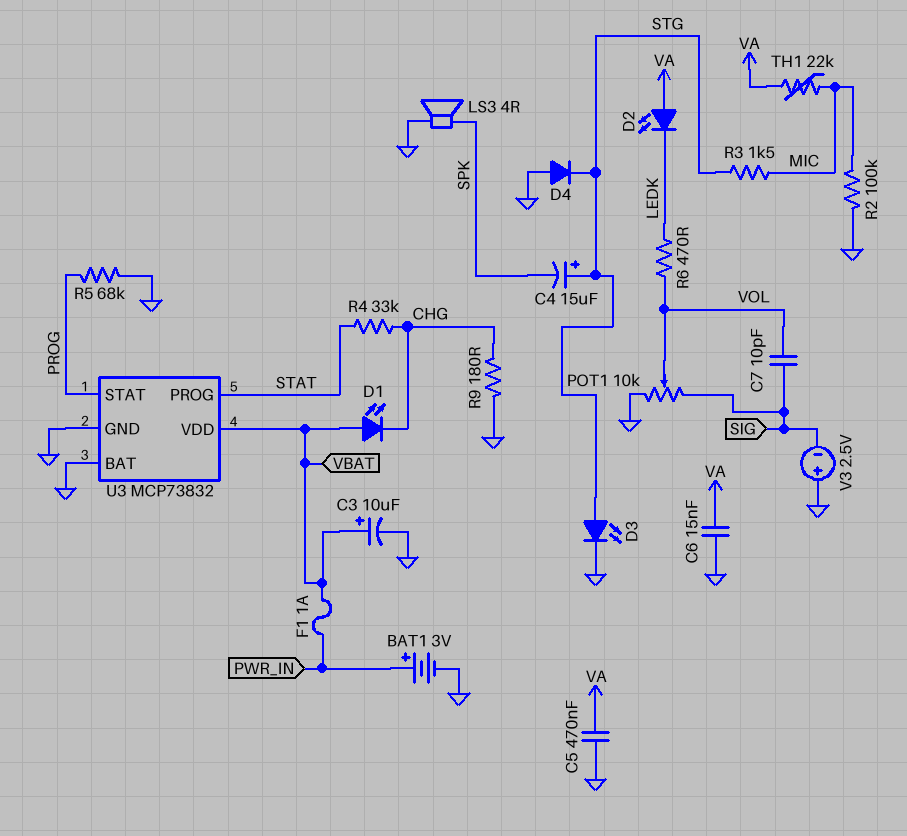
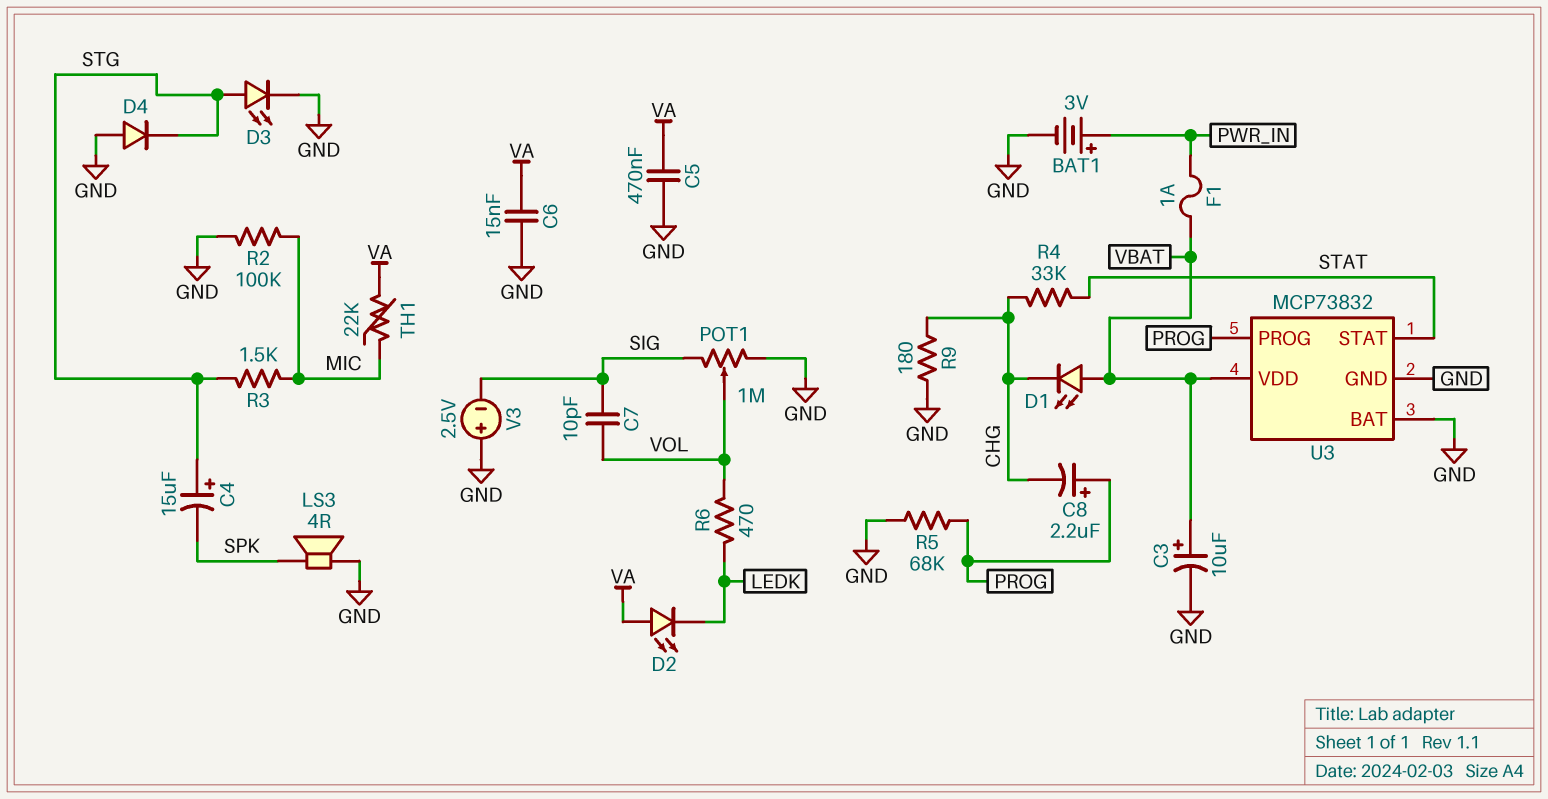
C8: none -> 2.2uF (plus PROG, minus CHG)
POT1: 10k (GND, SIG, wiper VOL) -> 1M (GND, SIG, wiper VOL)
U3 pin PROG: STAT -> PROG
U3 pin STAT: PROG -> STAT

